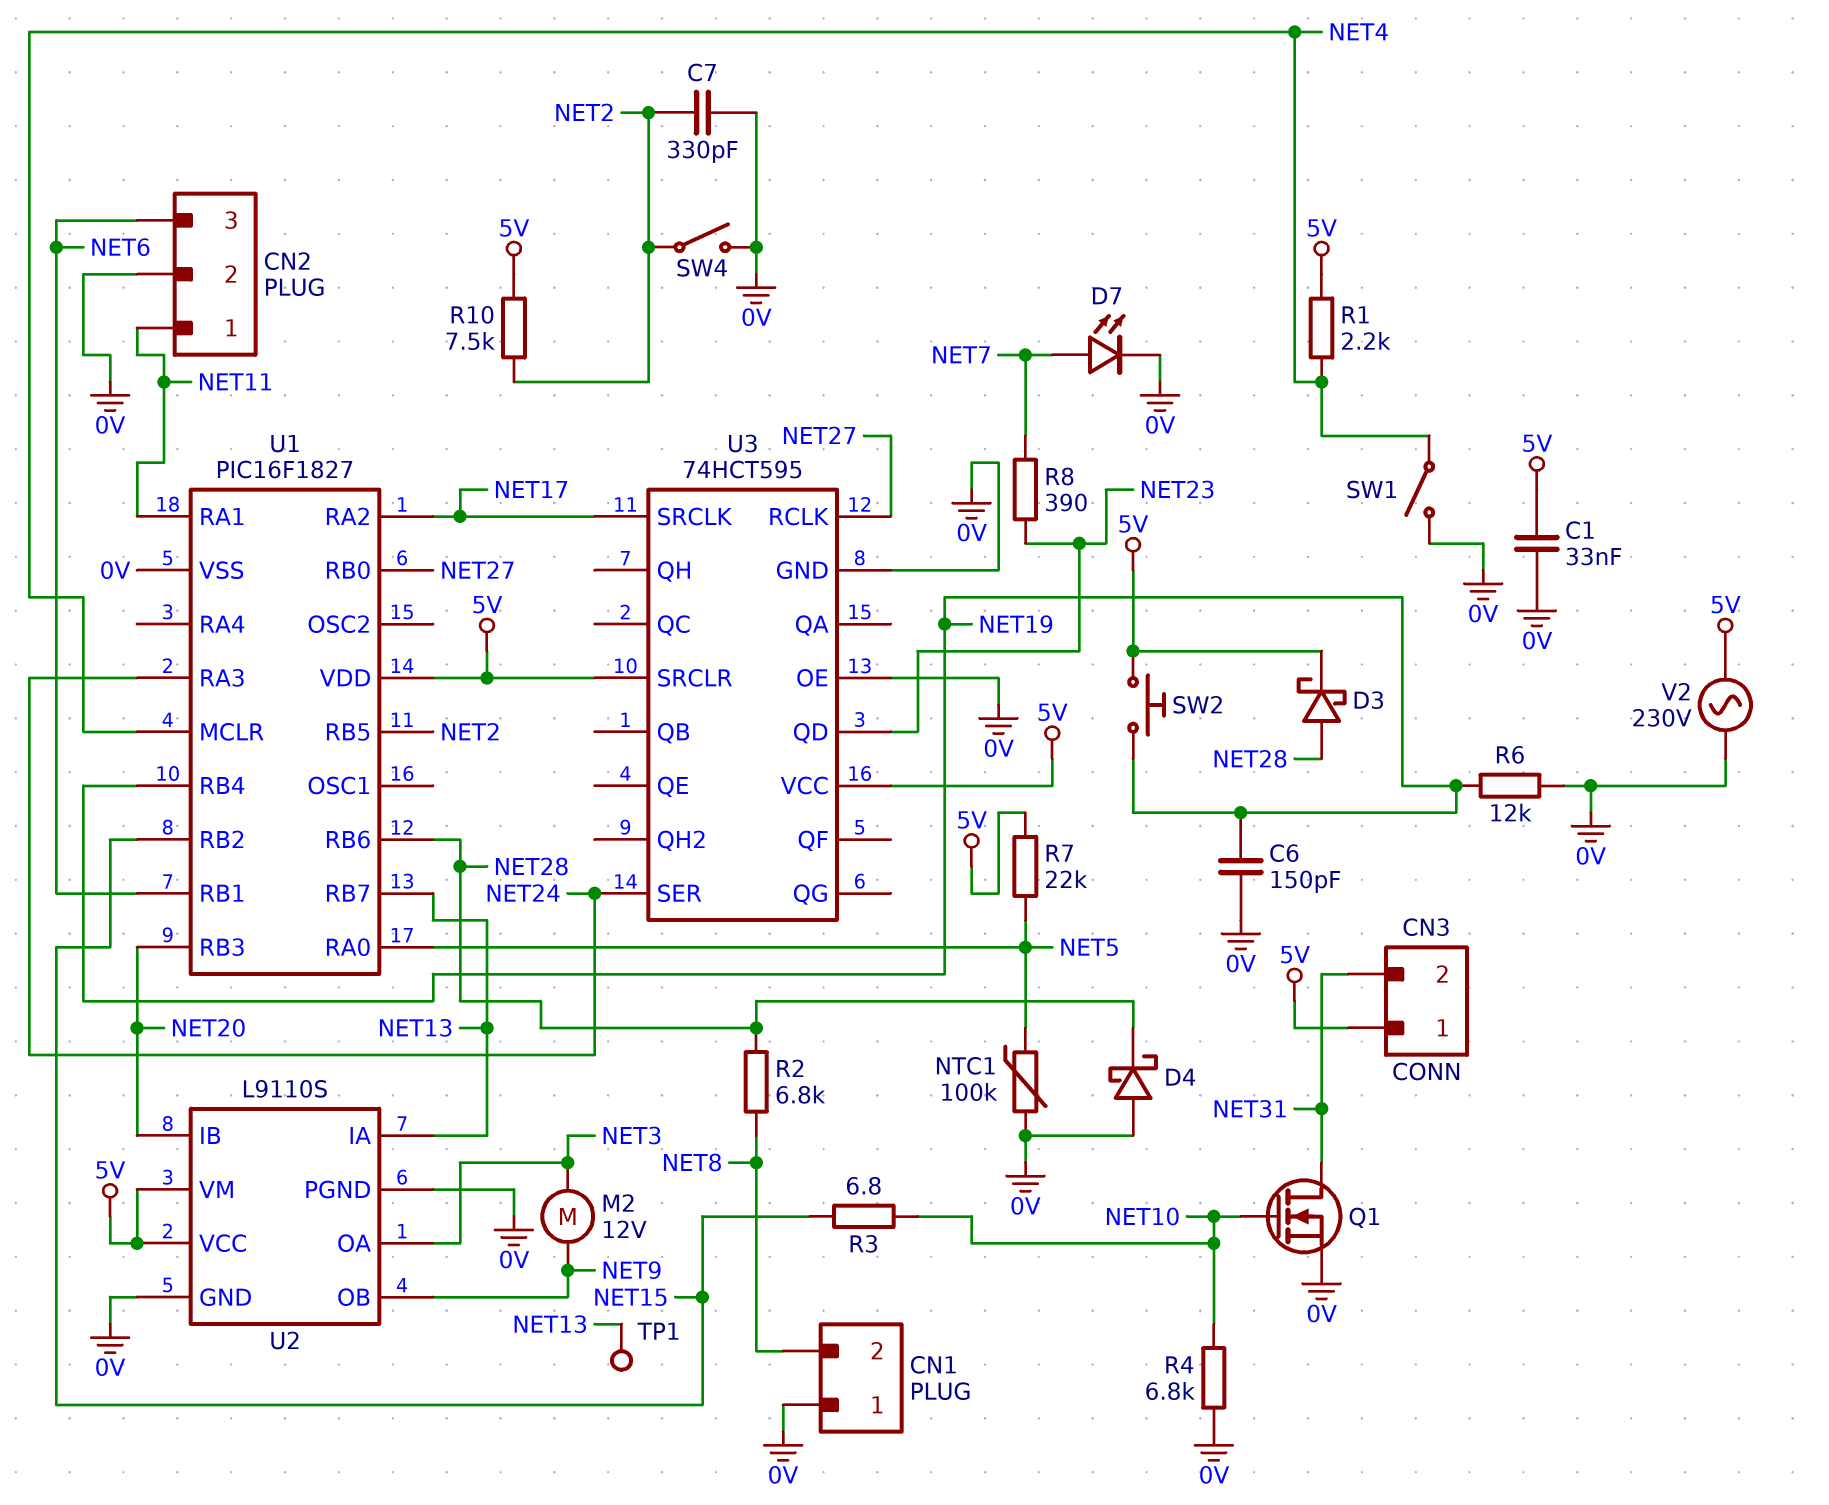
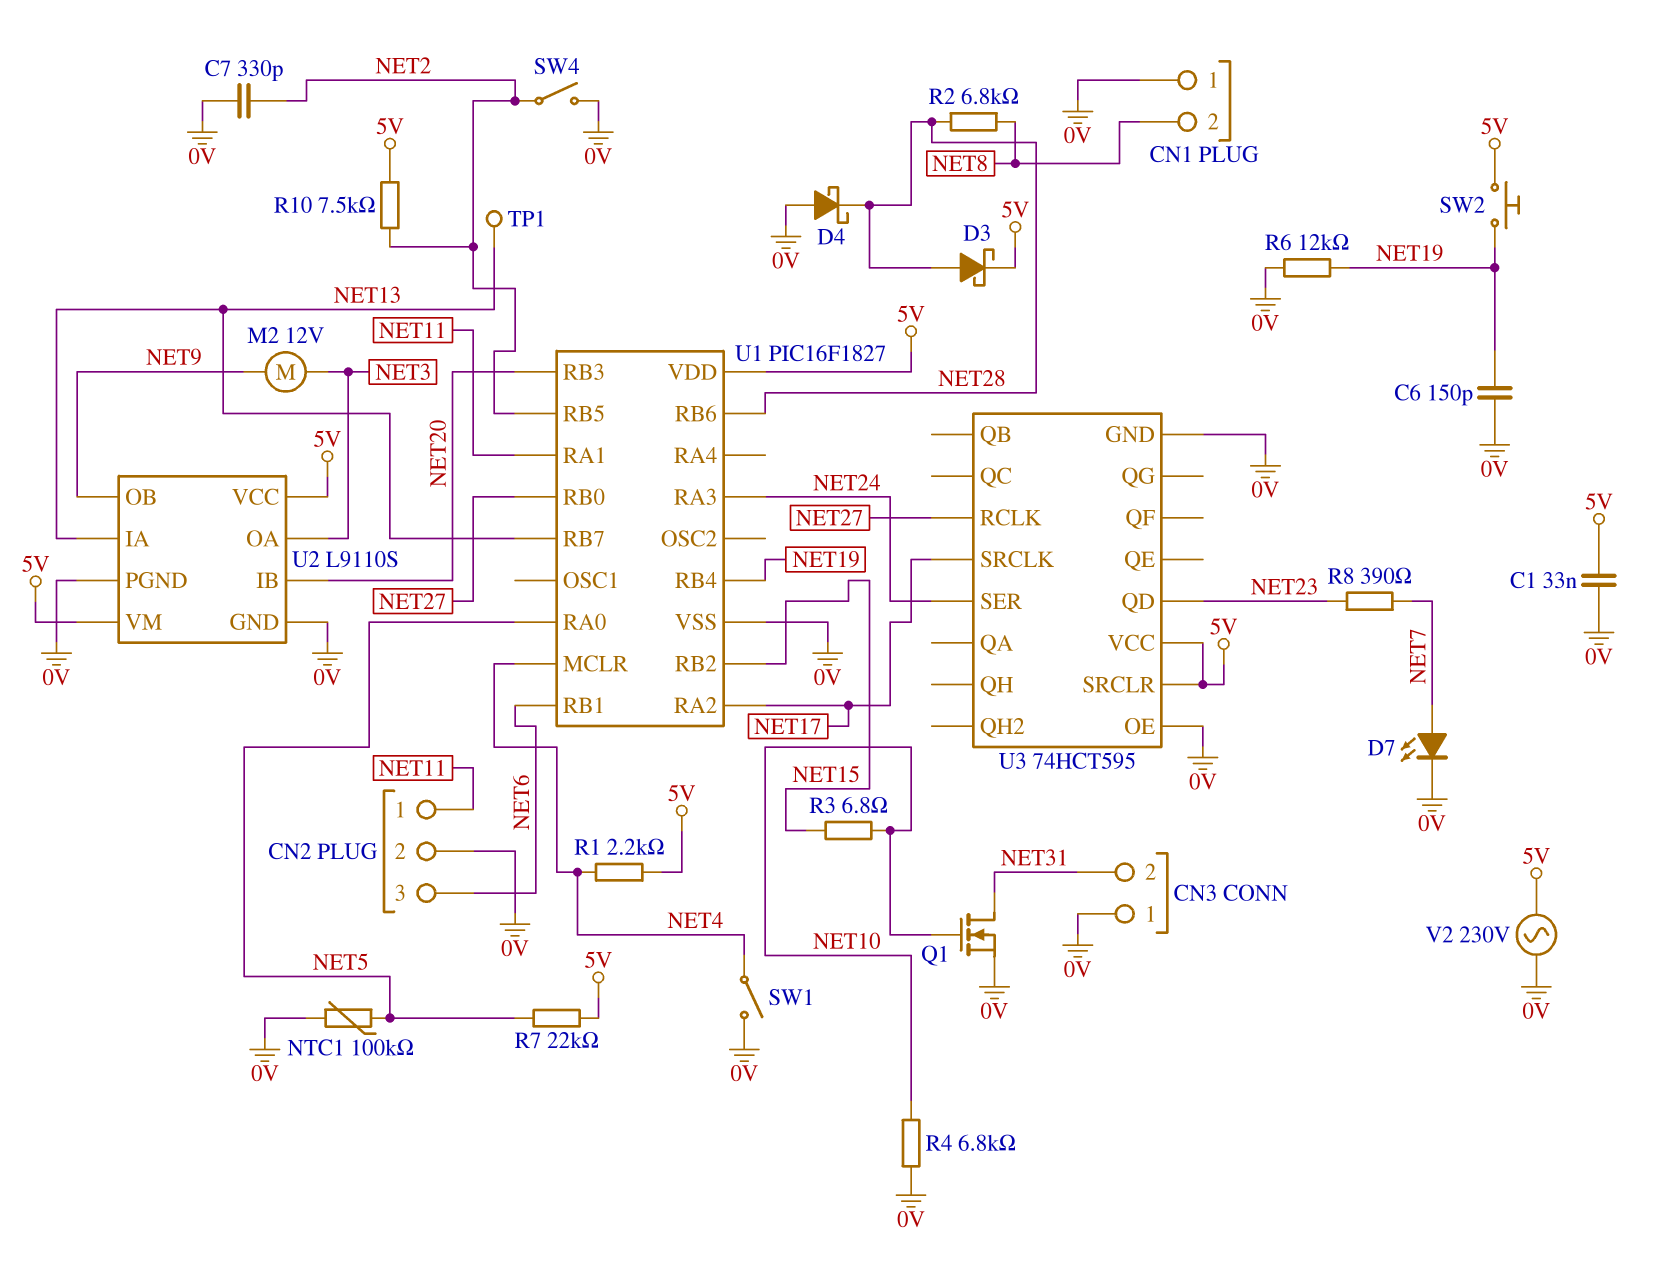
CN3 pin 1: 5V -> 0V

